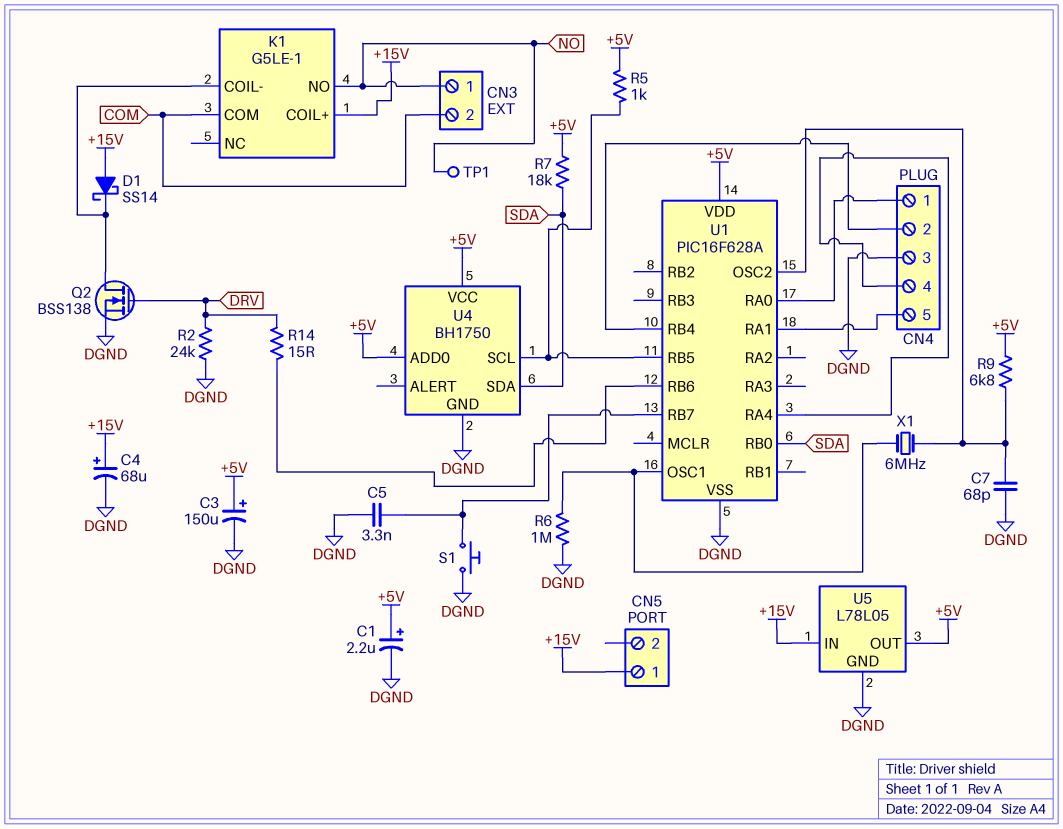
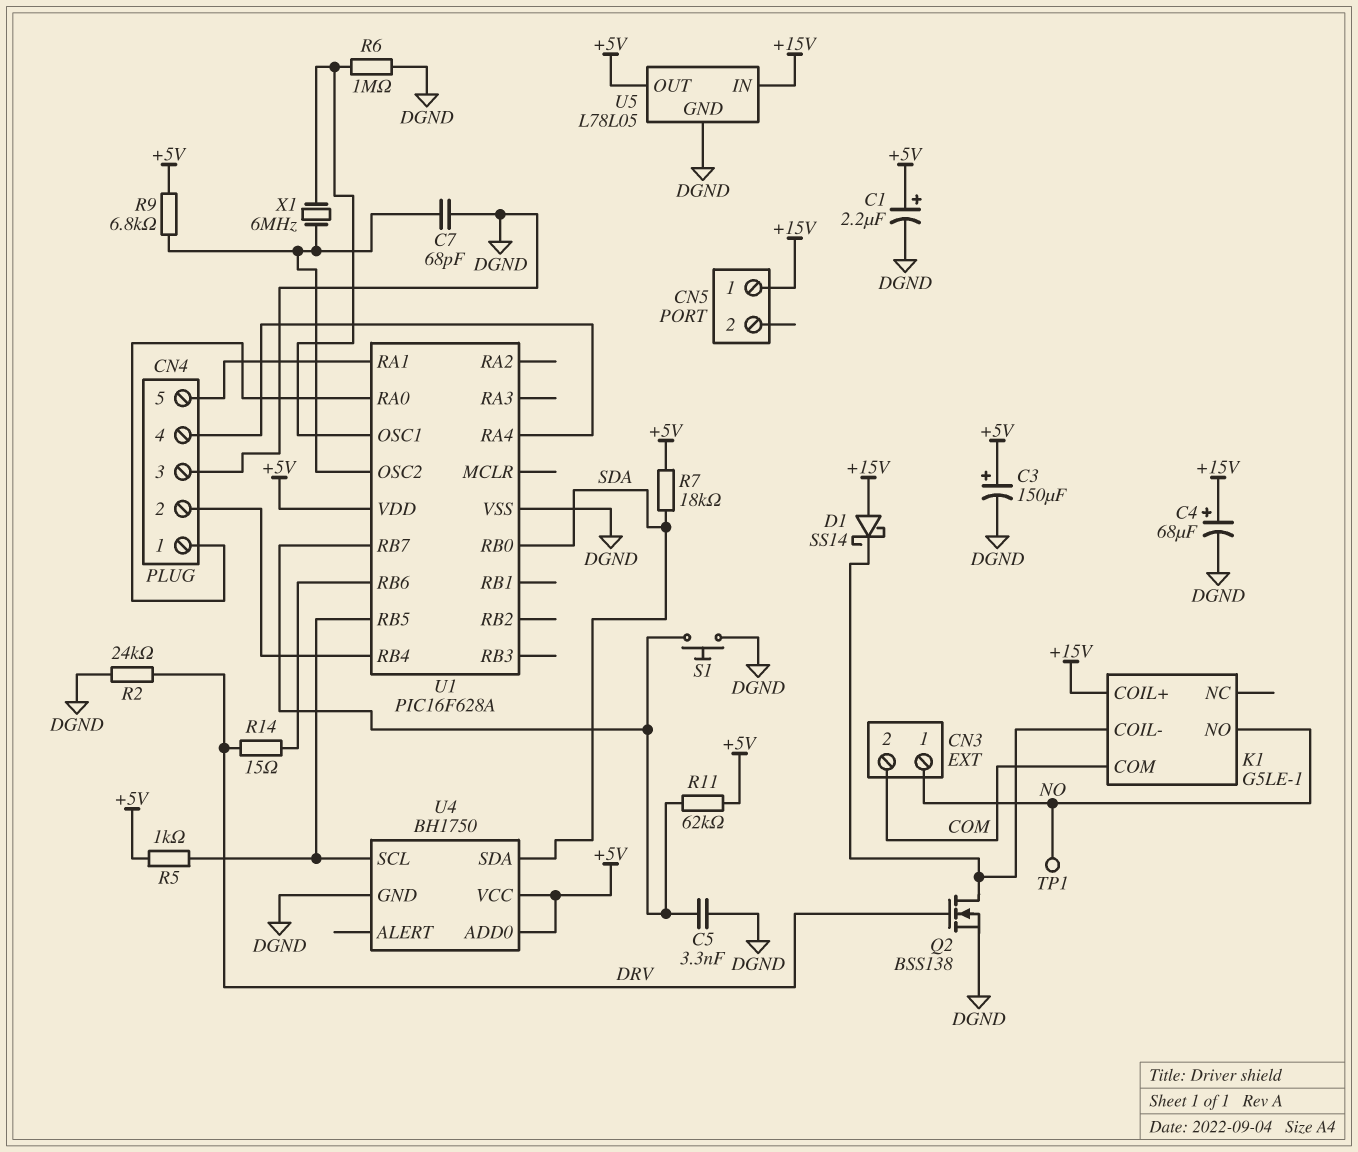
R11: none -> 62k (+5V, U1/RB7)

